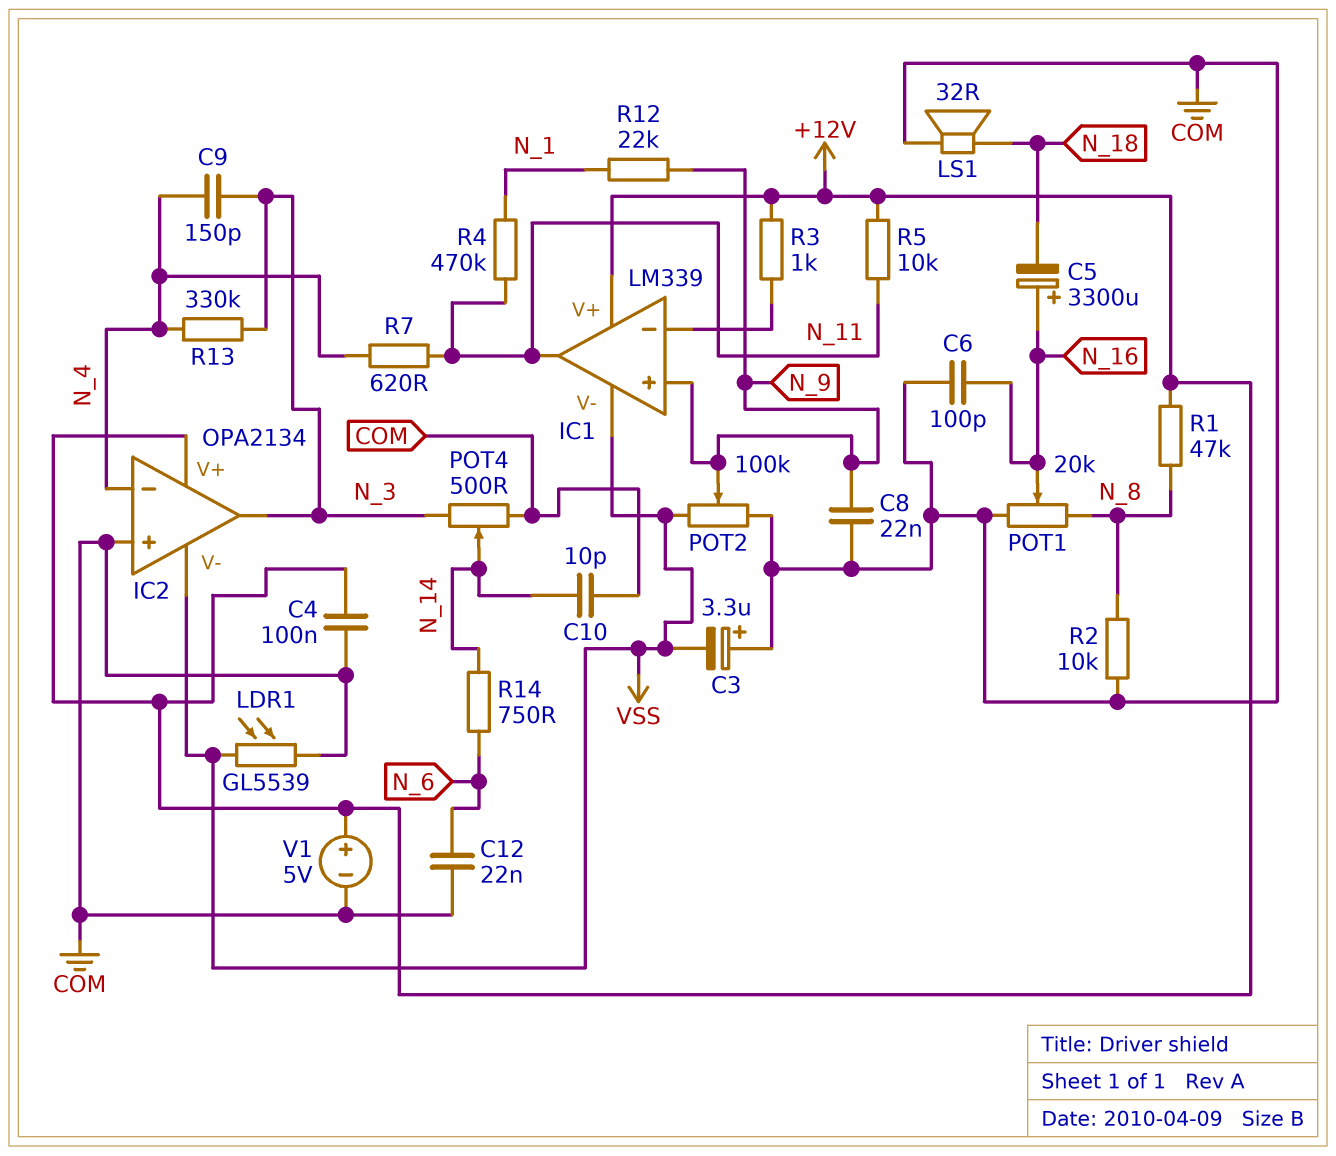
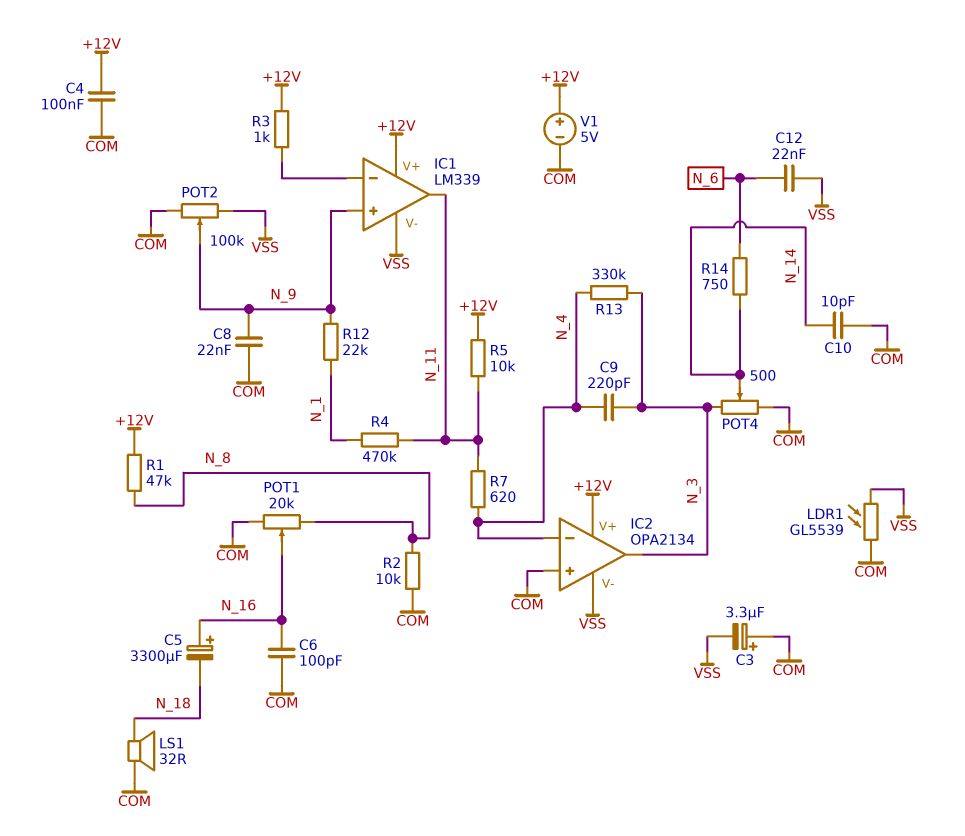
C9: 150pF (N_3, N_4) -> 220pF (N_3, N_4)
C12: 22nF (COM, N_6) -> 22nF (N_6, VSS)

